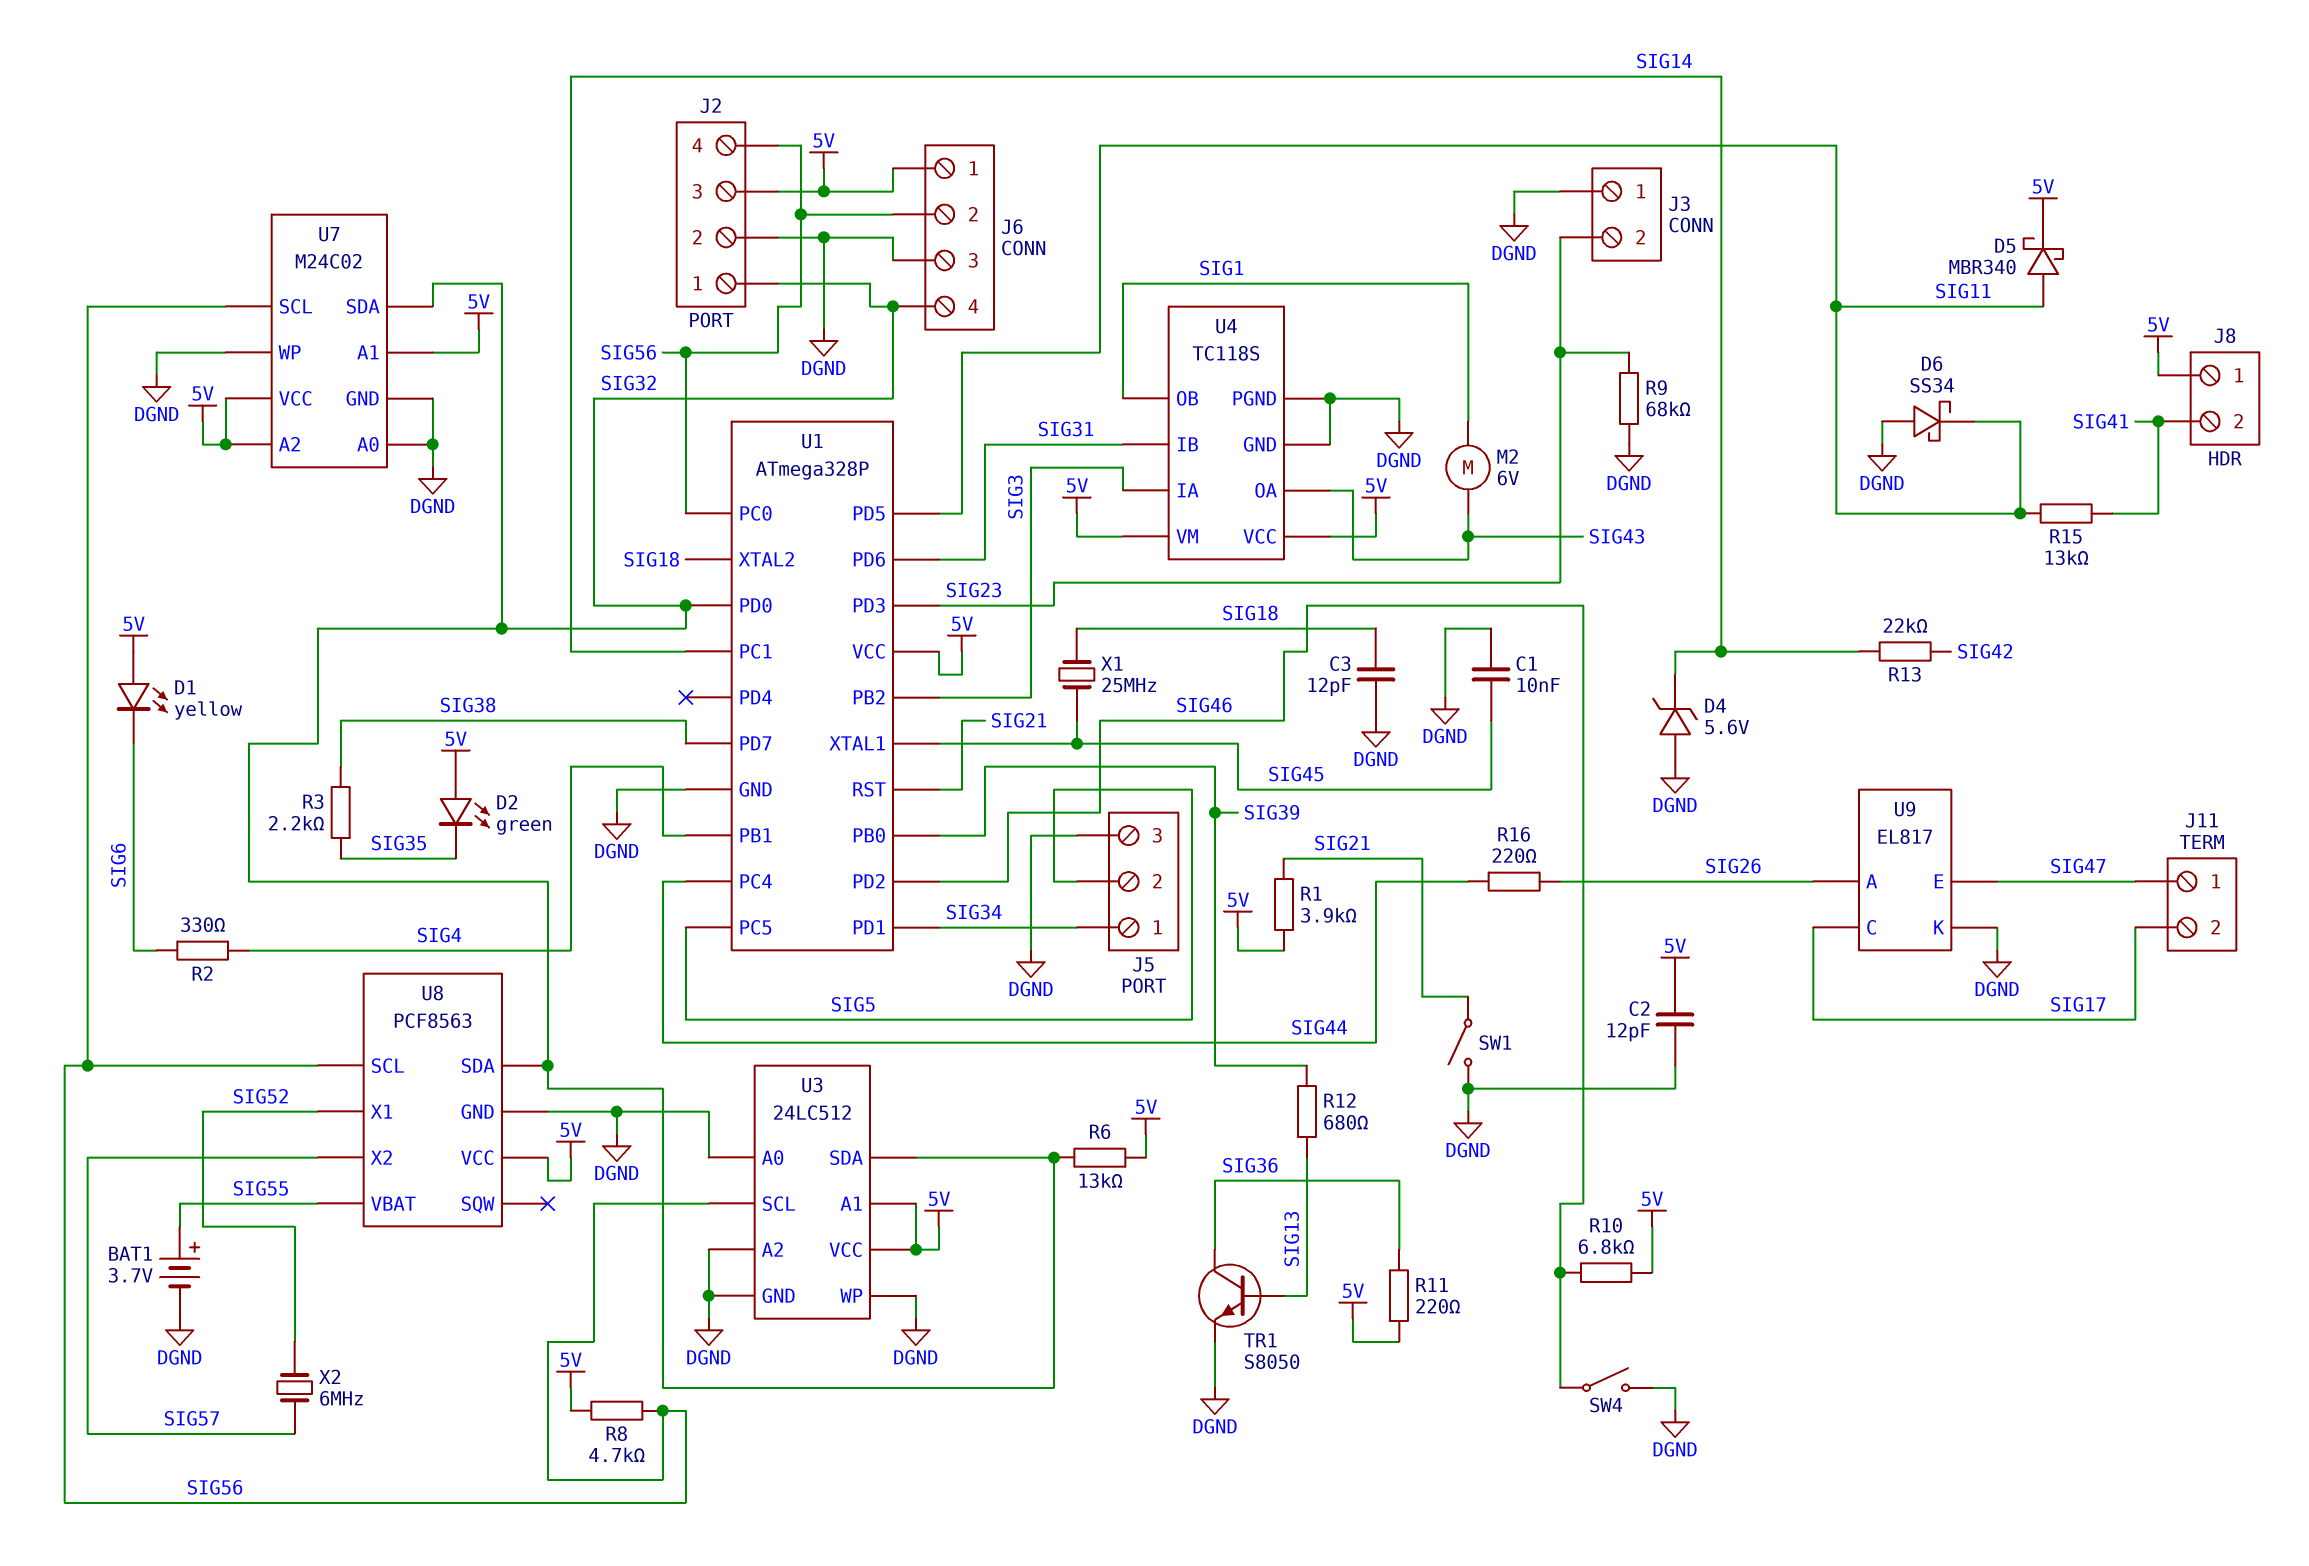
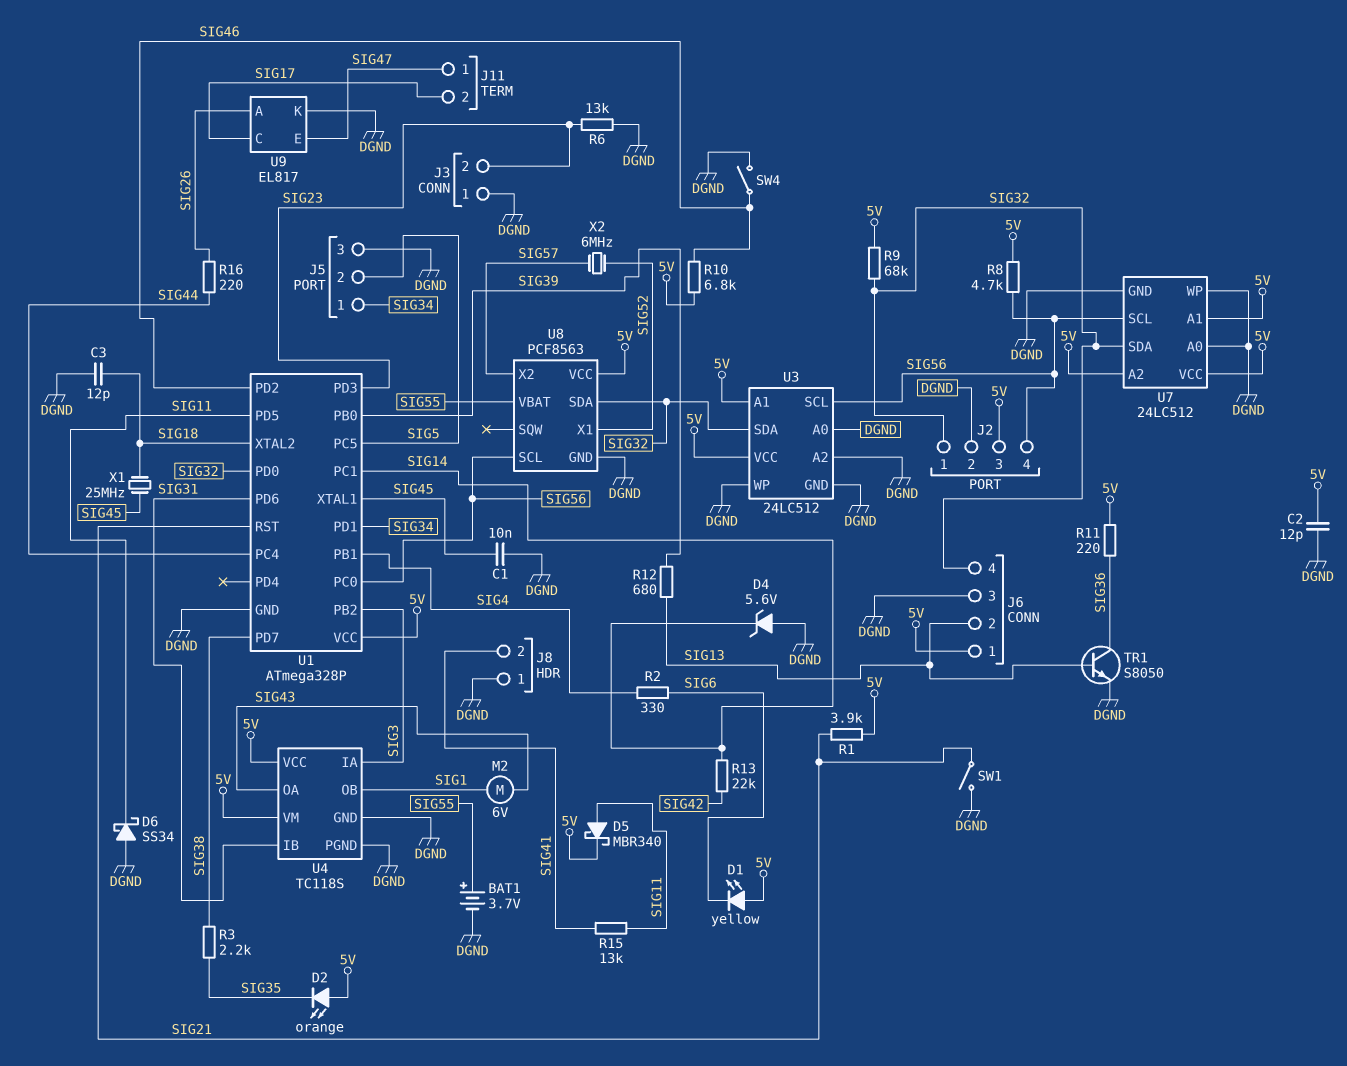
D2: LED green (A 5V, K SIG35) -> LED orange (A 5V, K SIG35)
J6 pin 2: SIG56 -> SIG13
J8 pin 1: 5V -> DGND
R6: 13k (5V, SIG32) -> 13k (DGND, SIG23)
R9: 68k (DGND, SIG23) -> 68k (5V, SIG32)
U7: M24C02 -> 24LC512

